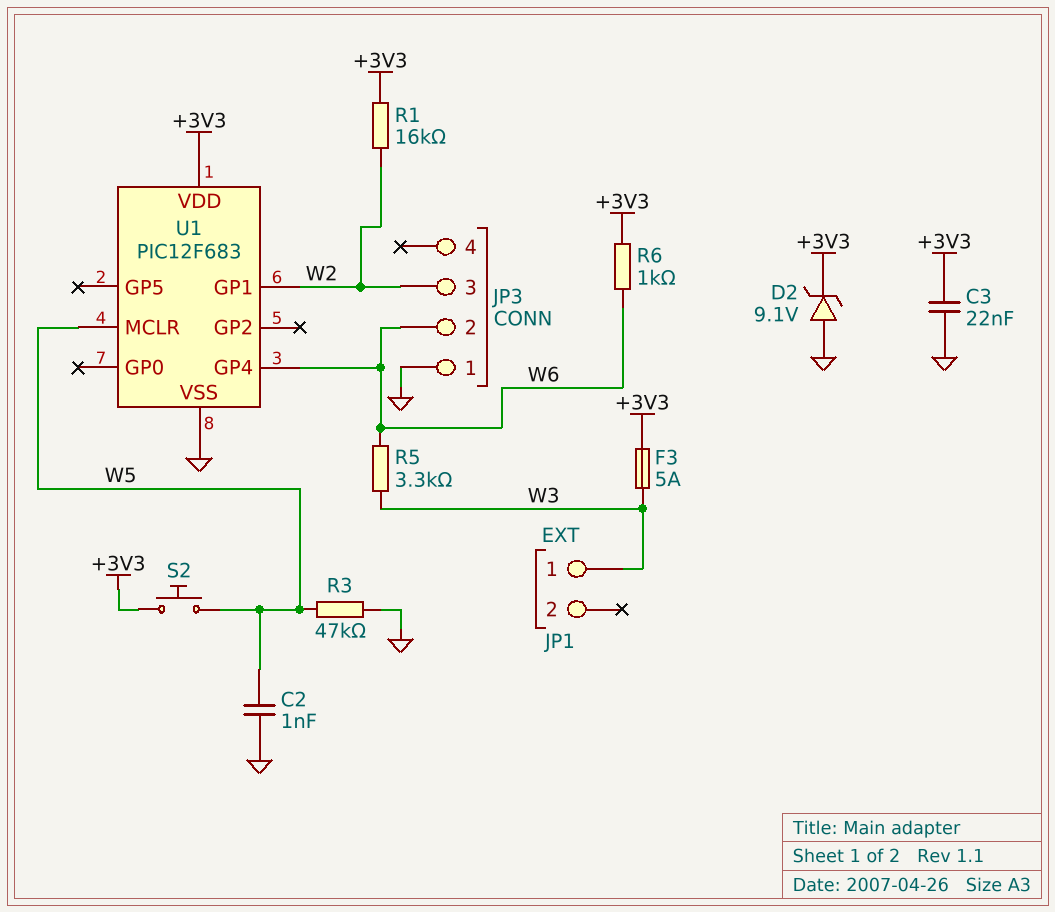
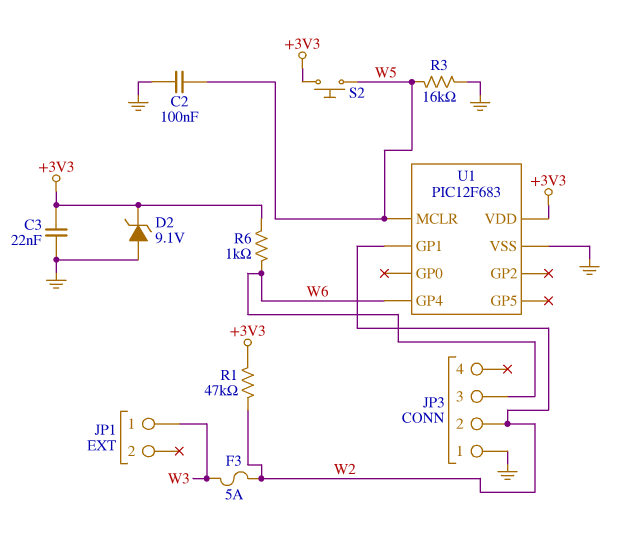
C2: 1nF (GND, W5) -> 100nF (GND, W5)
F3: 5A (+3V3, W3) -> 5A (W2, W3)
JP3 pin 2: W6 -> W2
JP3 pin 3: W2 -> W6
R1: 16k (+3V3, W2) -> 47k (+3V3, W2)
R3: 47k (GND, W5) -> 16k (GND, W5)
R5: 3.3k (W3, W6) -> none

